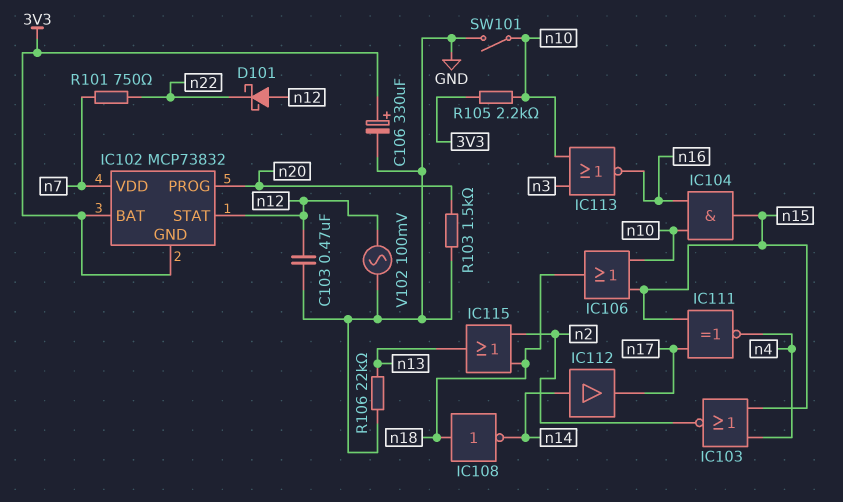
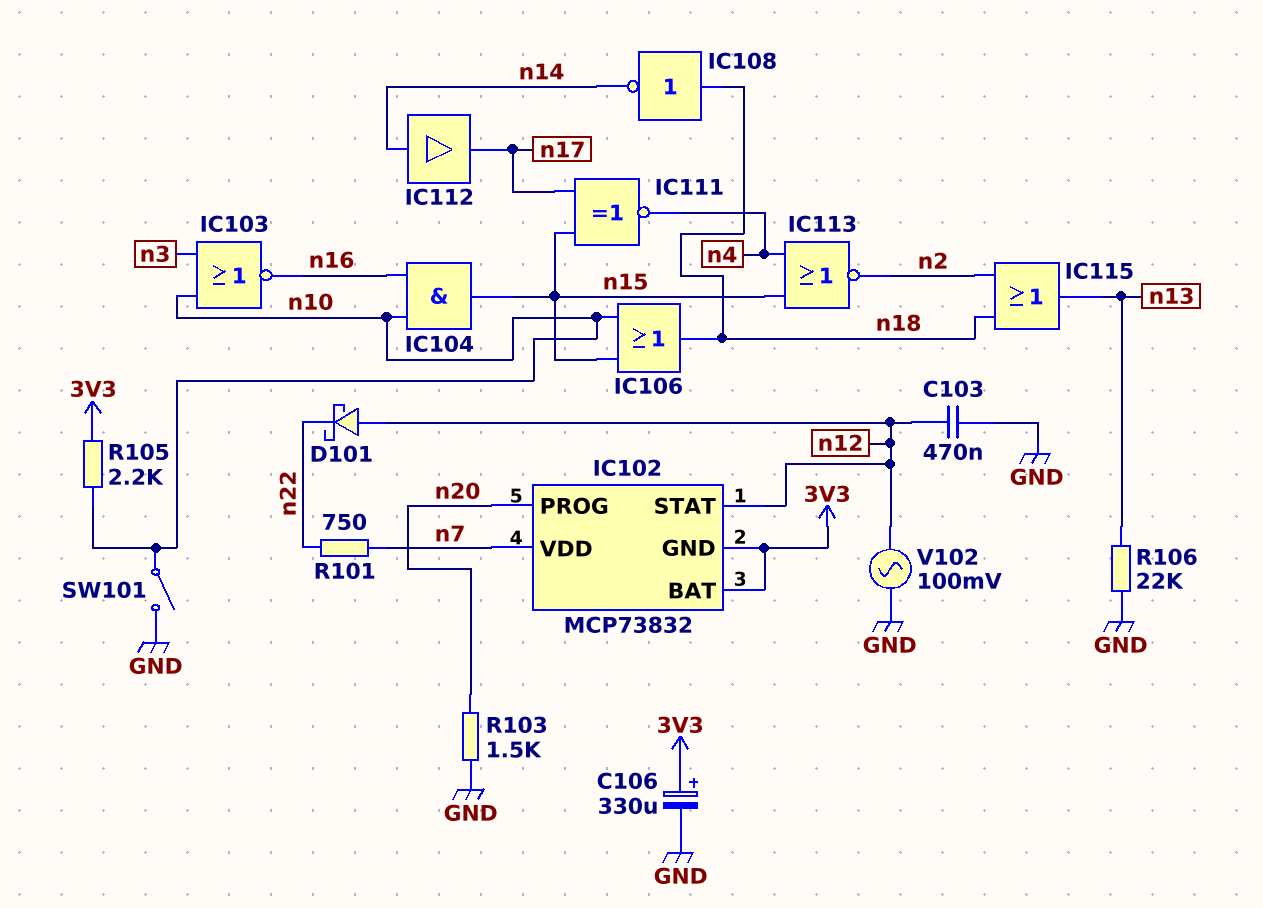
IC103: NOR (in n4, in n15, out n2) -> NOR (in n3, in n10, out n16)
IC113: NOR (in n3, in n10, out n16) -> NOR (in n4, in n15, out n2)

